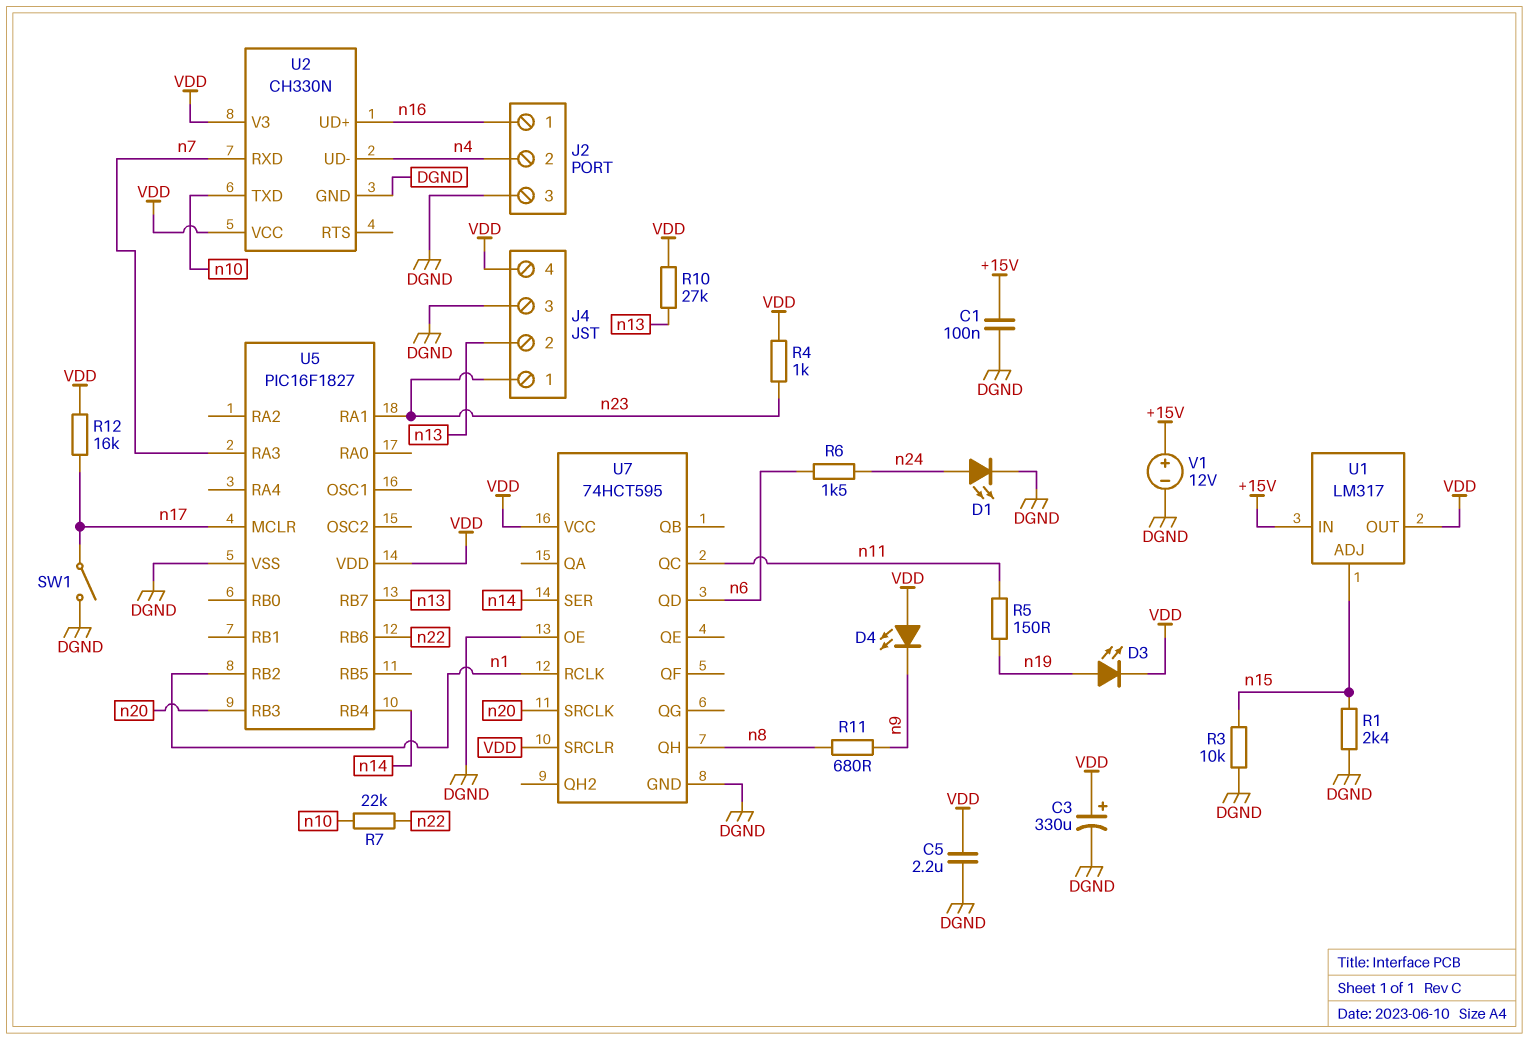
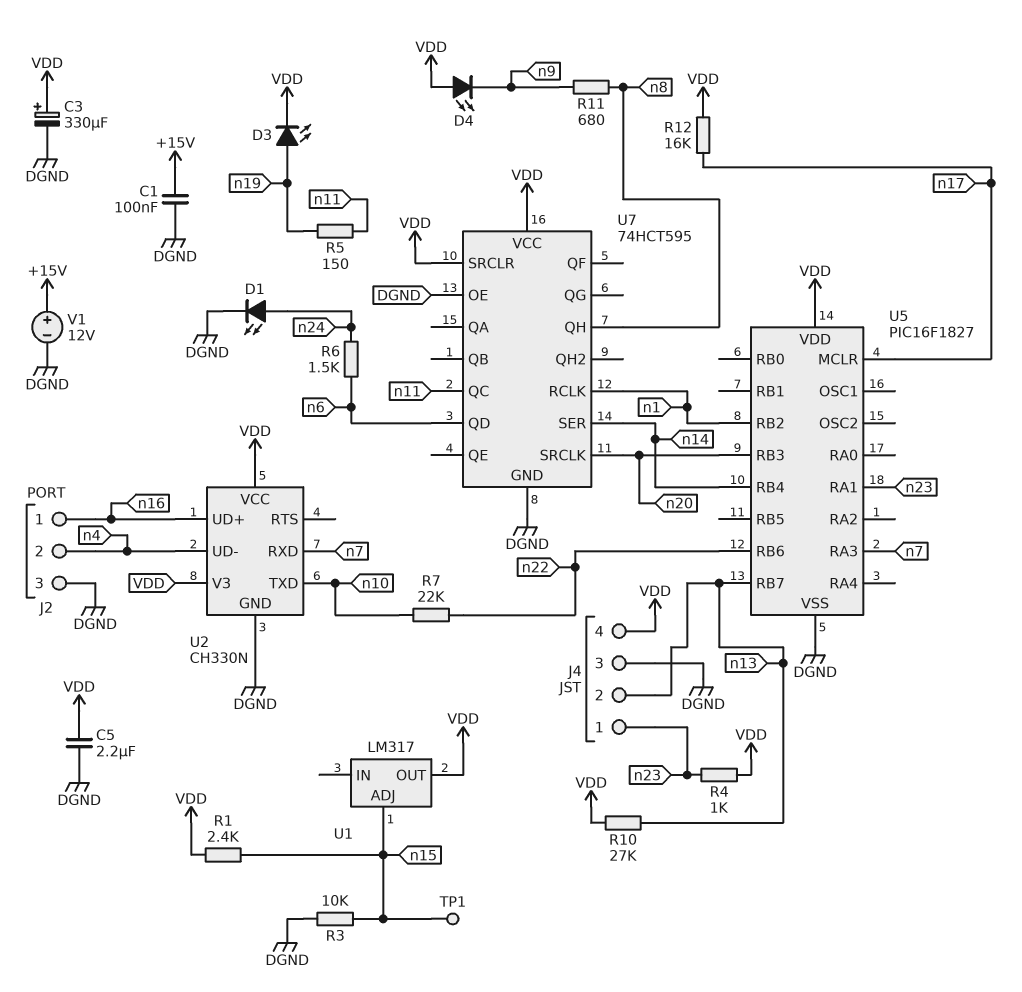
R1: 2.4k (DGND, n15) -> 2.4k (VDD, n15)
SW1: switch (DGND, n17) -> none
TP1: none -> test point (n15)
U1 pin IN: +15V -> none

